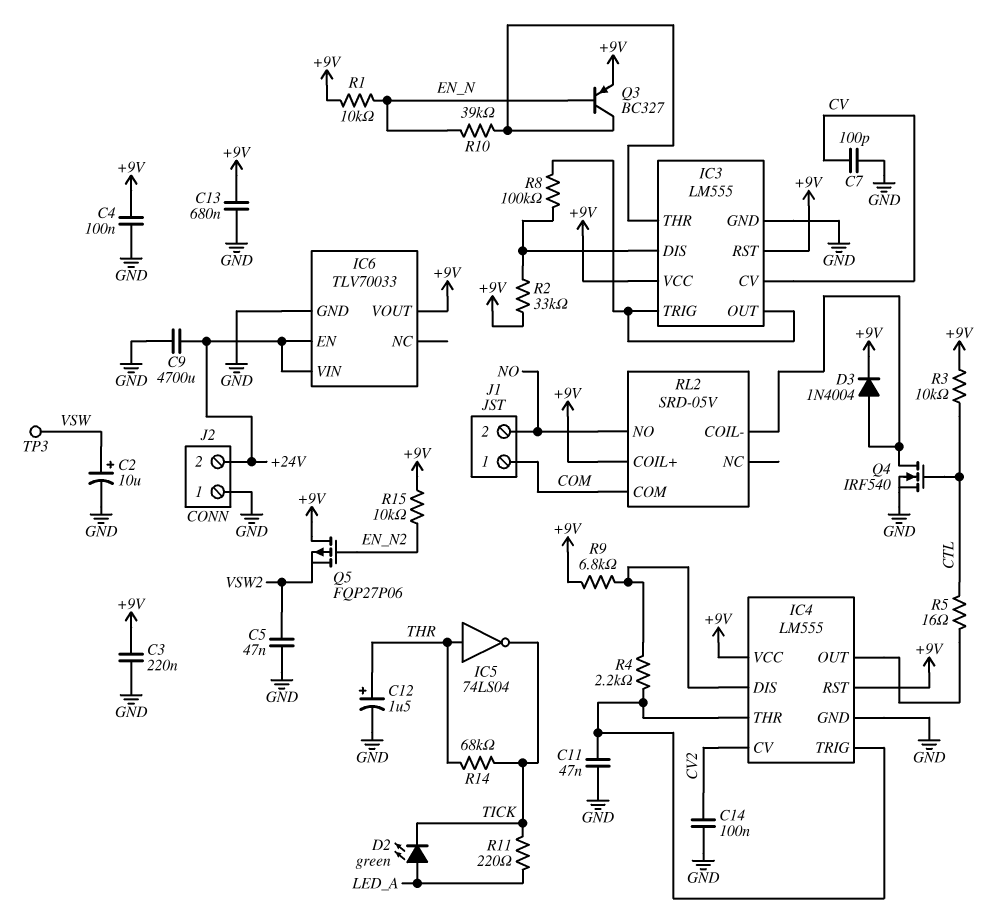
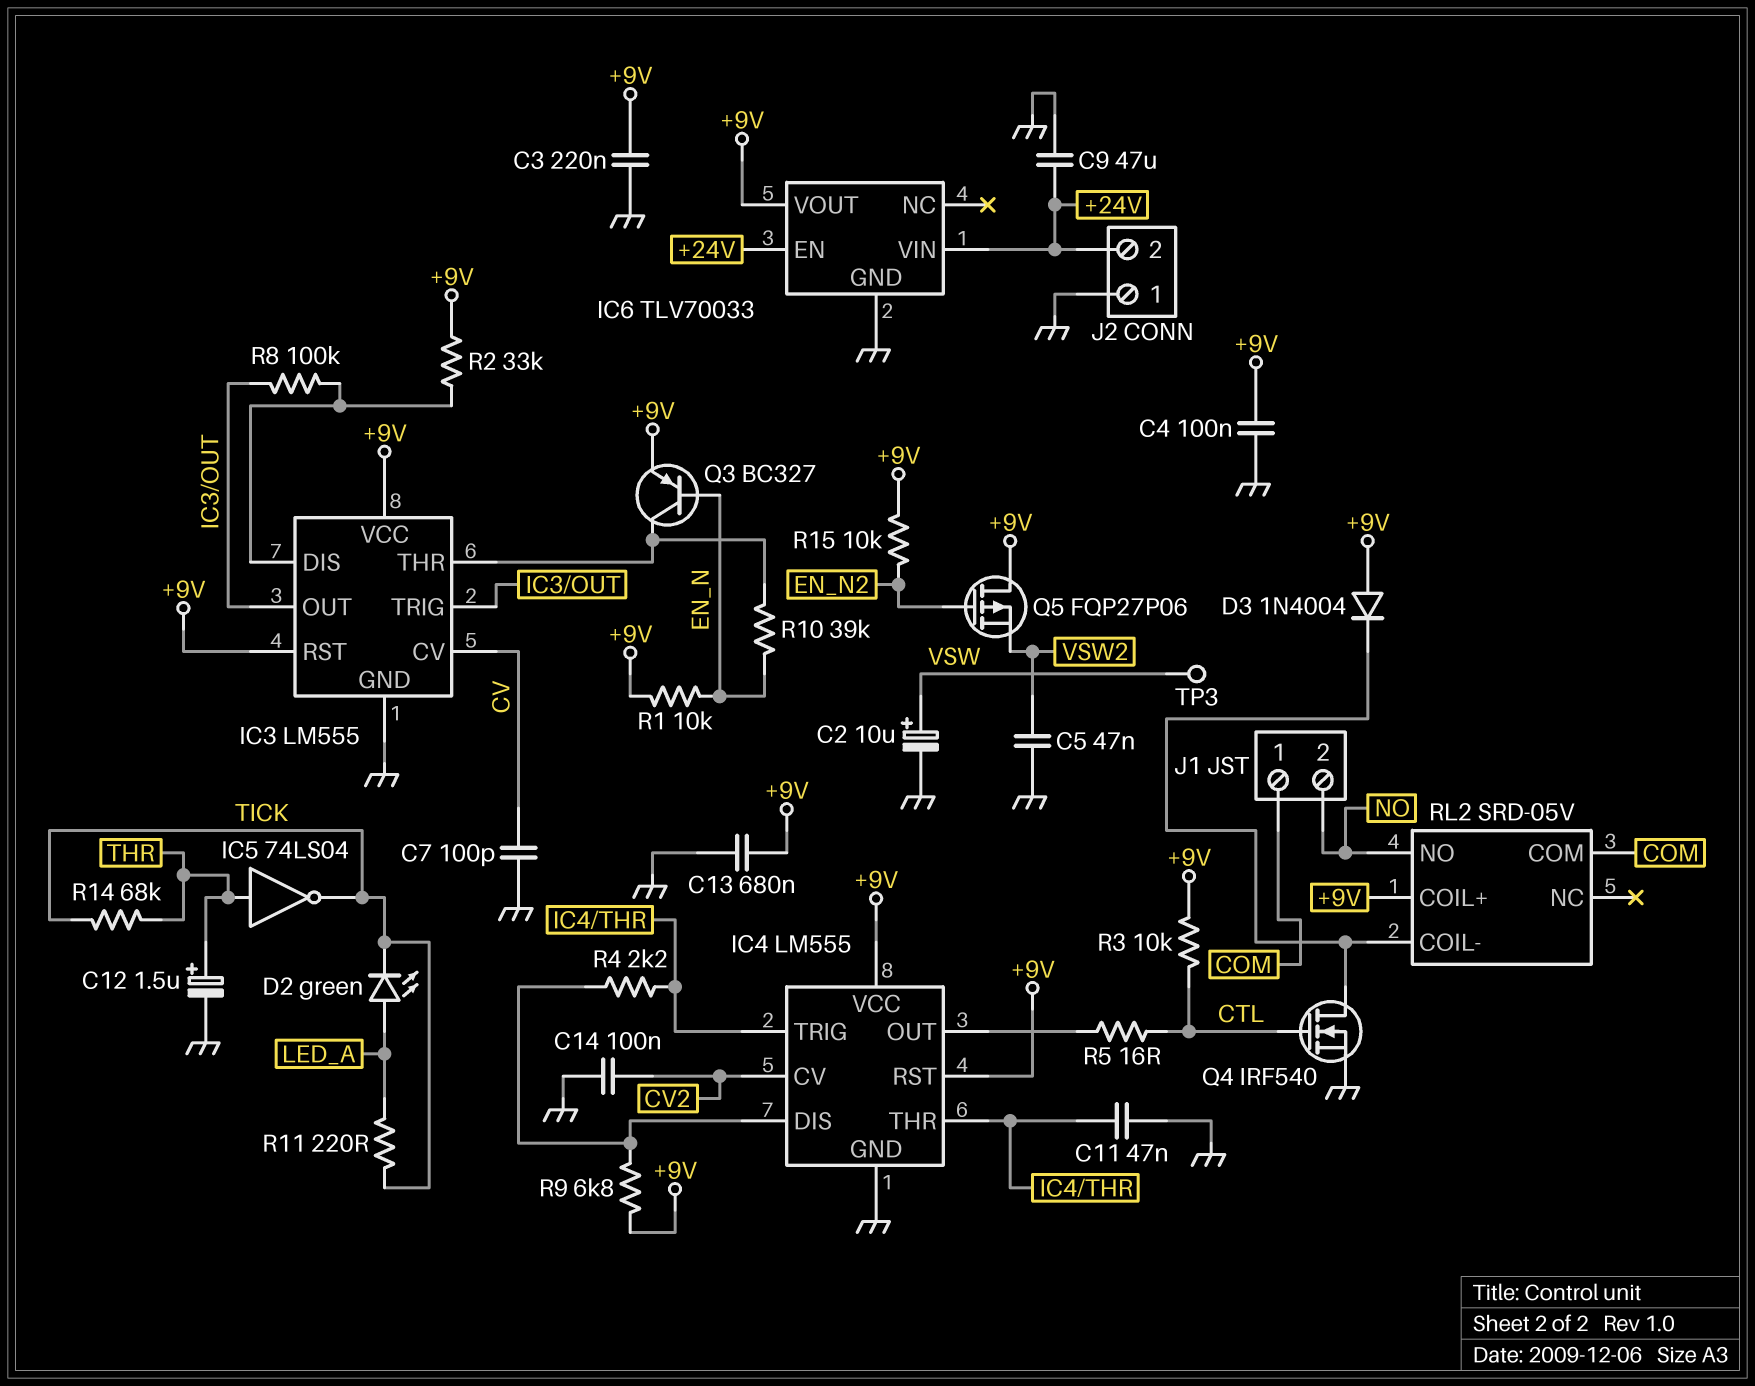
C9: 4700uF (+24V, GND) -> 47uF (+24V, GND)
D3: diode 1N4004 (A RL2/COIL-, K +9V) -> diode 1N4004 (A +9V, K RL2/COIL-)

